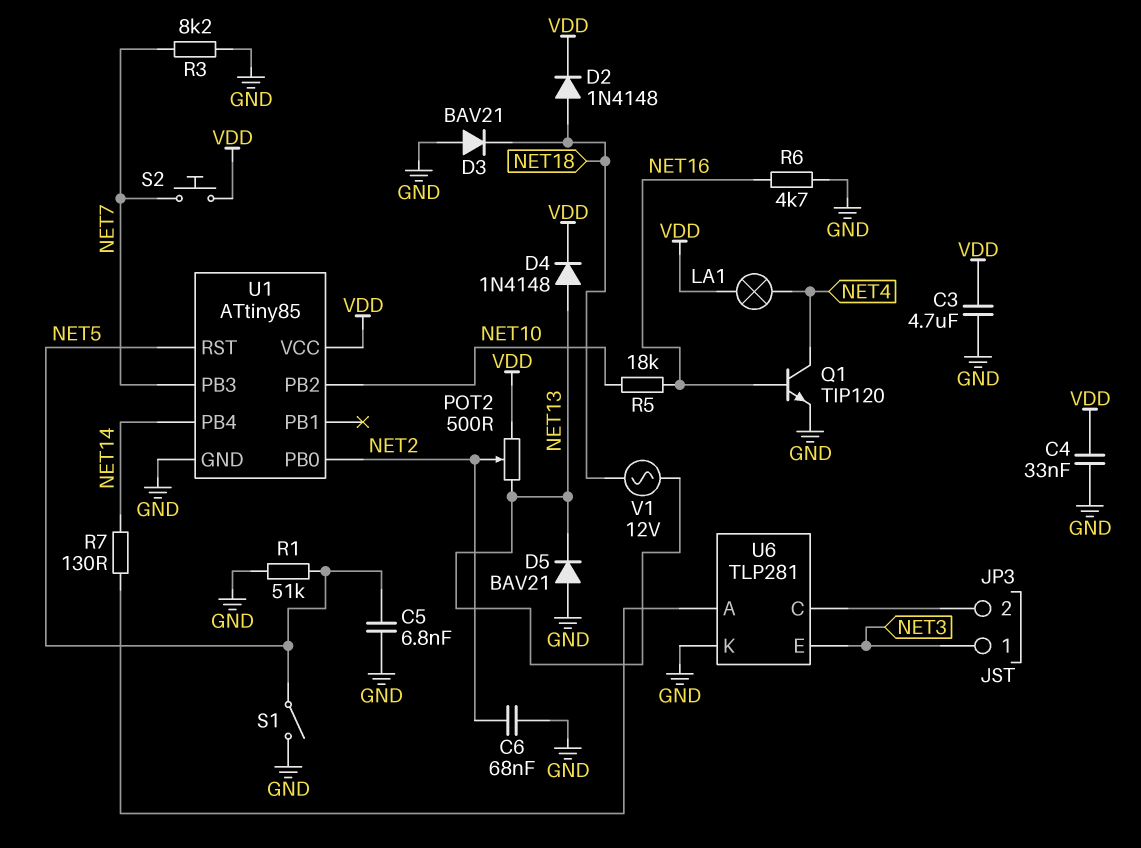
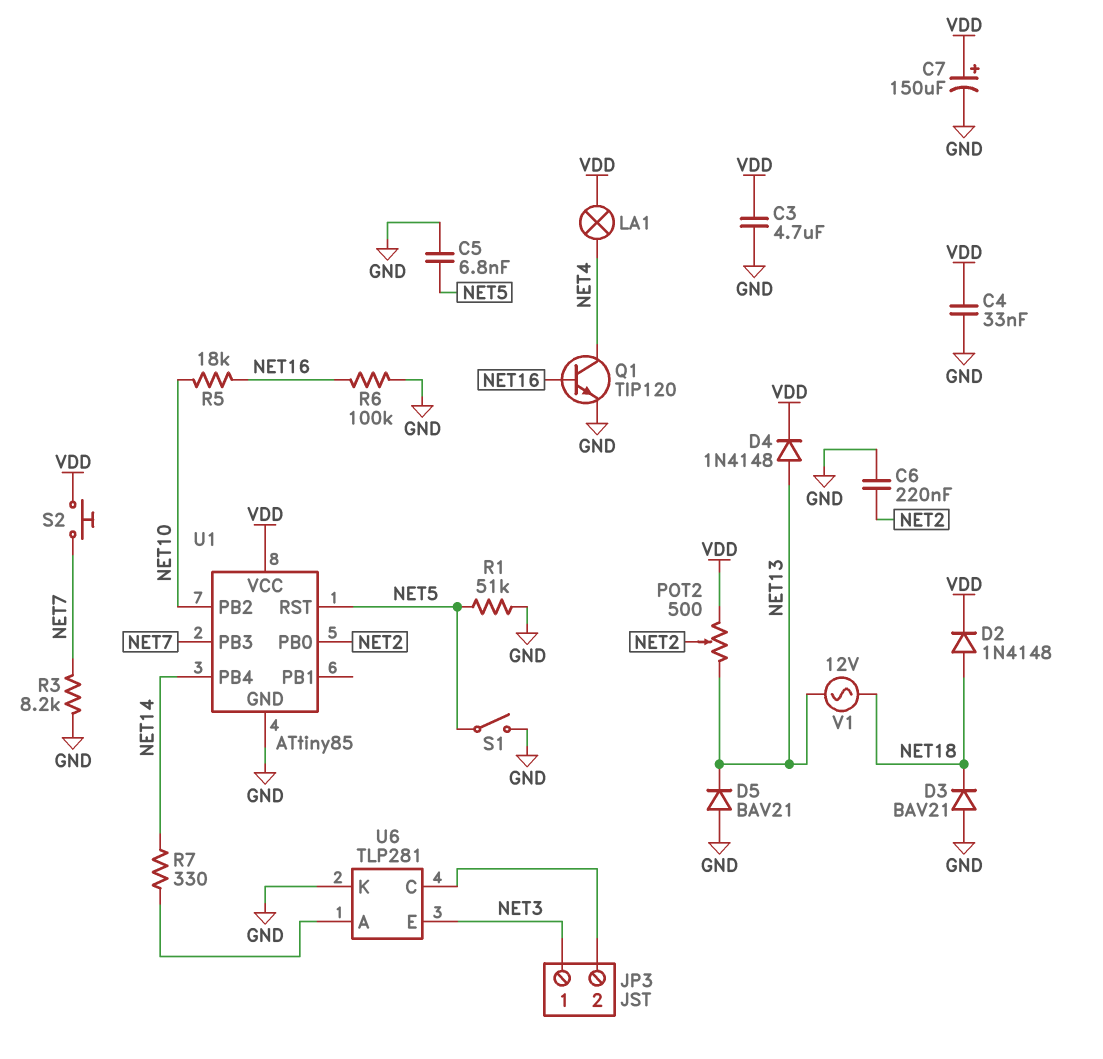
C6: 68nF (GND, NET2) -> 220nF (GND, NET2)
C7: none -> 150uF (plus VDD, minus GND)
R6: 4.7k (GND, NET16) -> 100k (GND, NET16)
R7: 130 (NET14, U6/A) -> 330 (NET14, U6/A)

